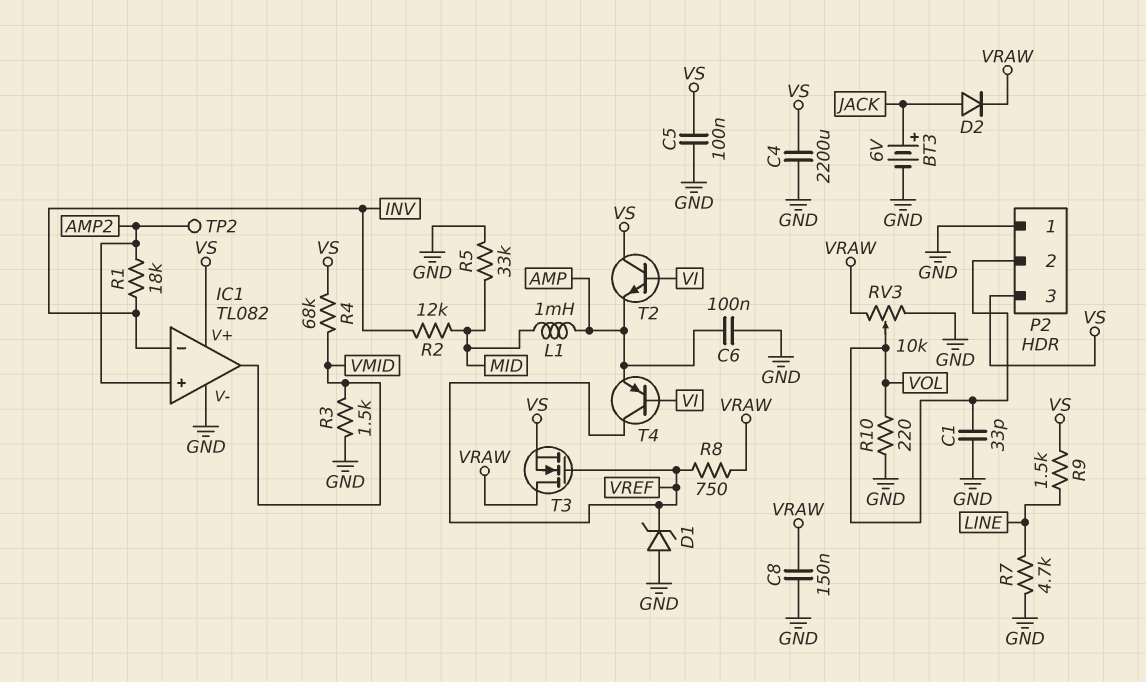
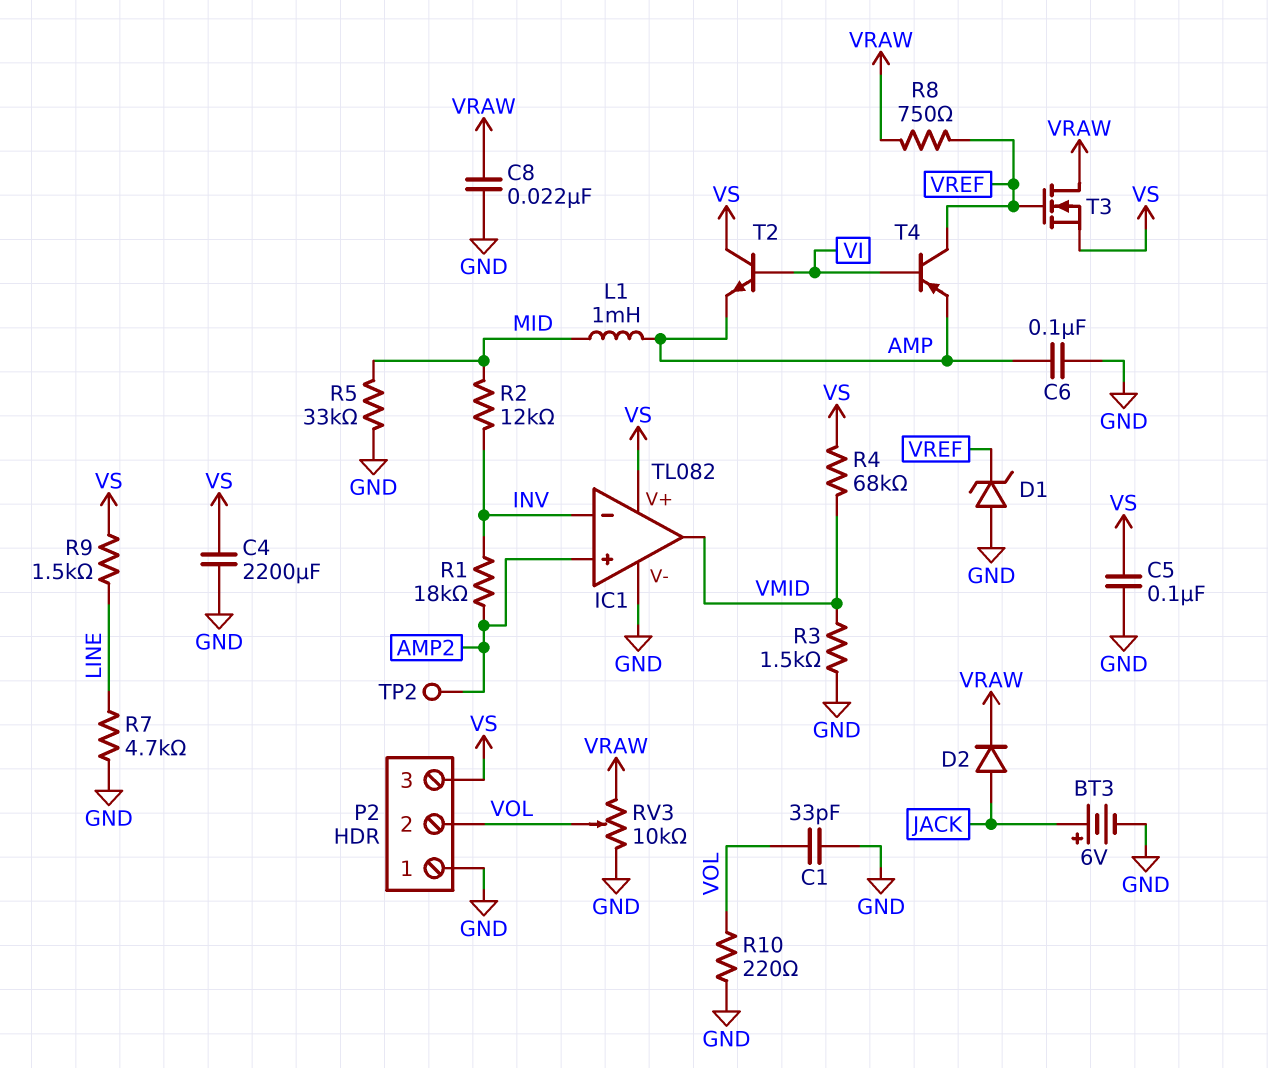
C8: 150nF (GND, VRAW) -> 22nF (GND, VRAW)

